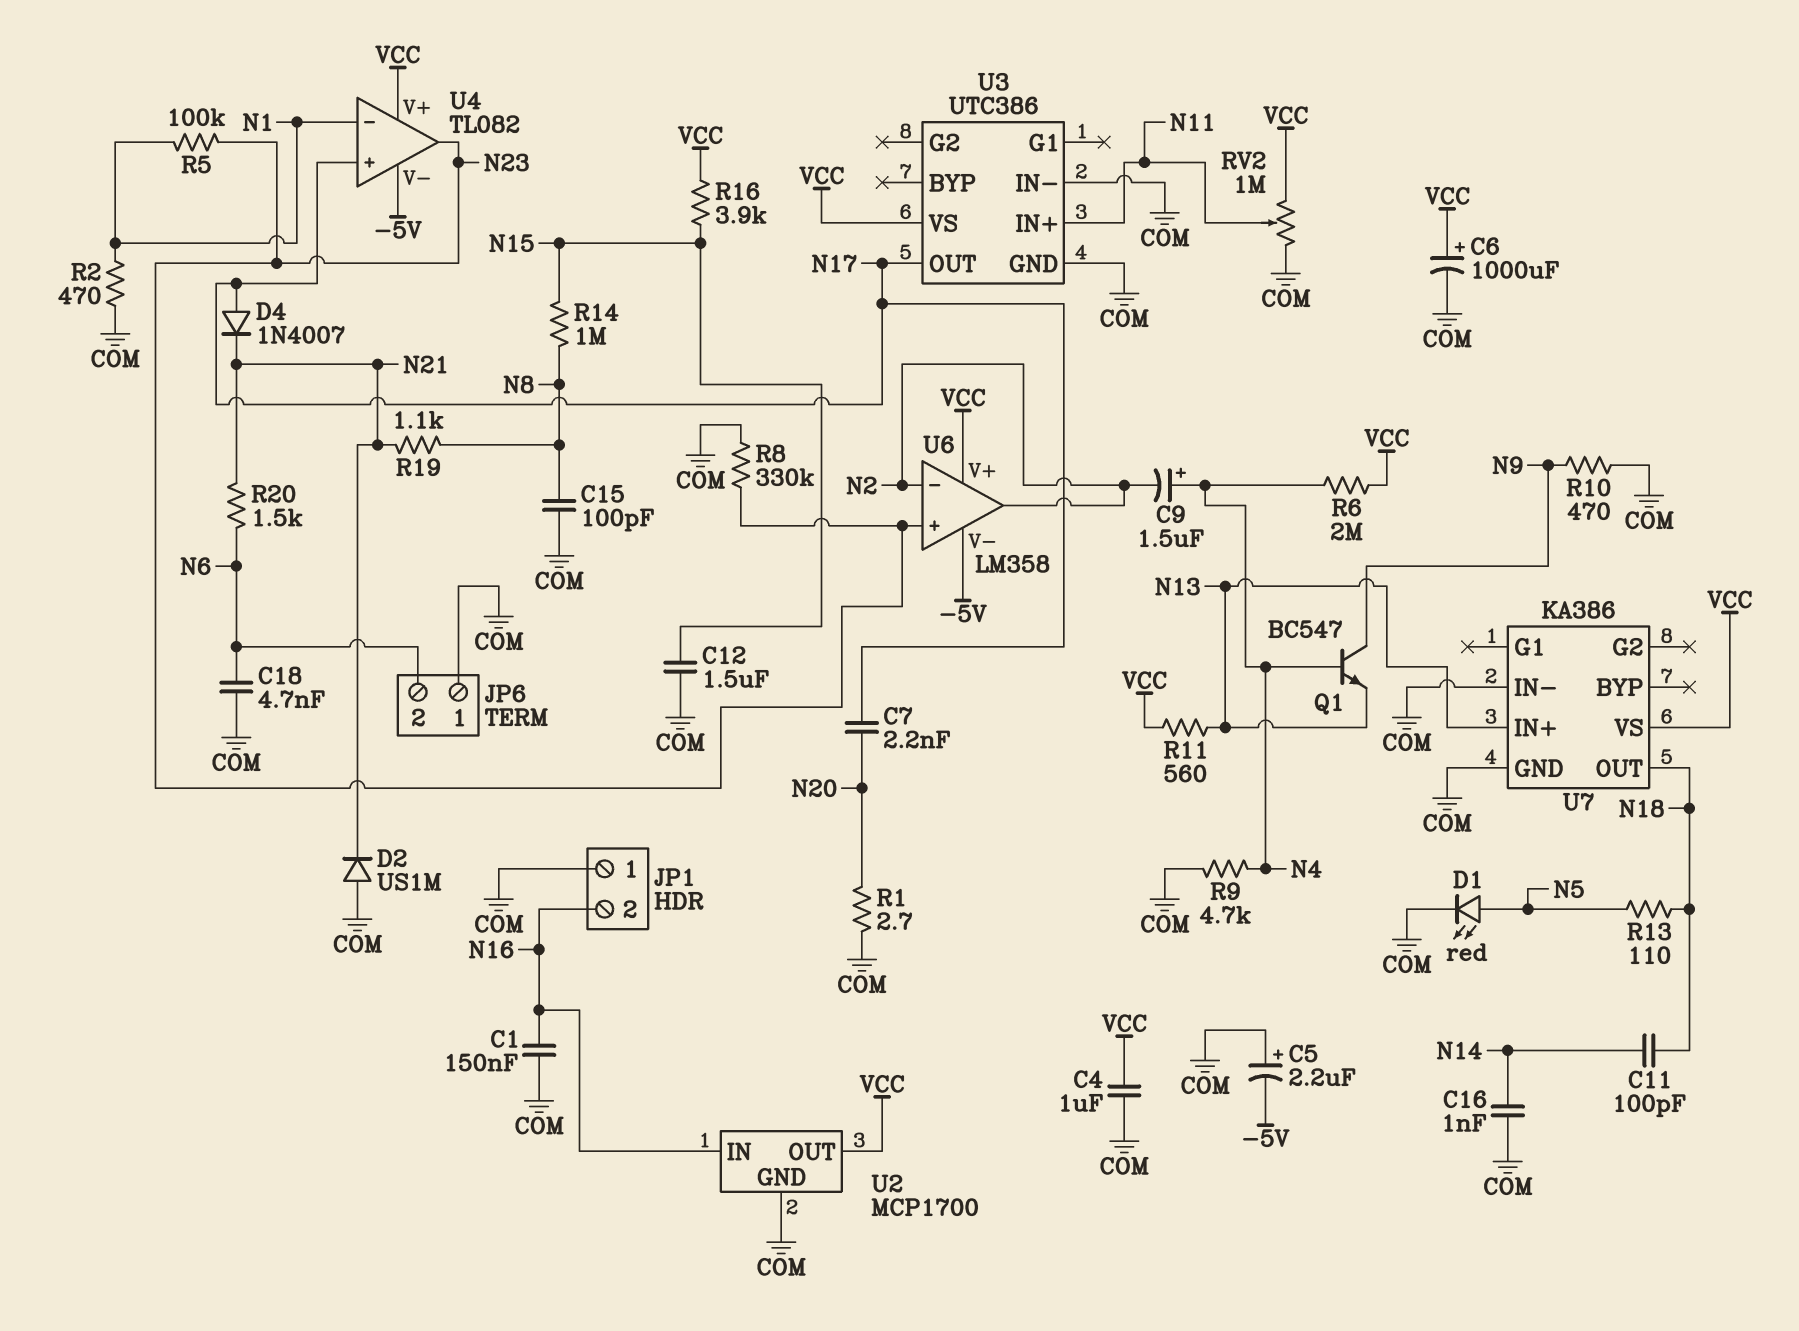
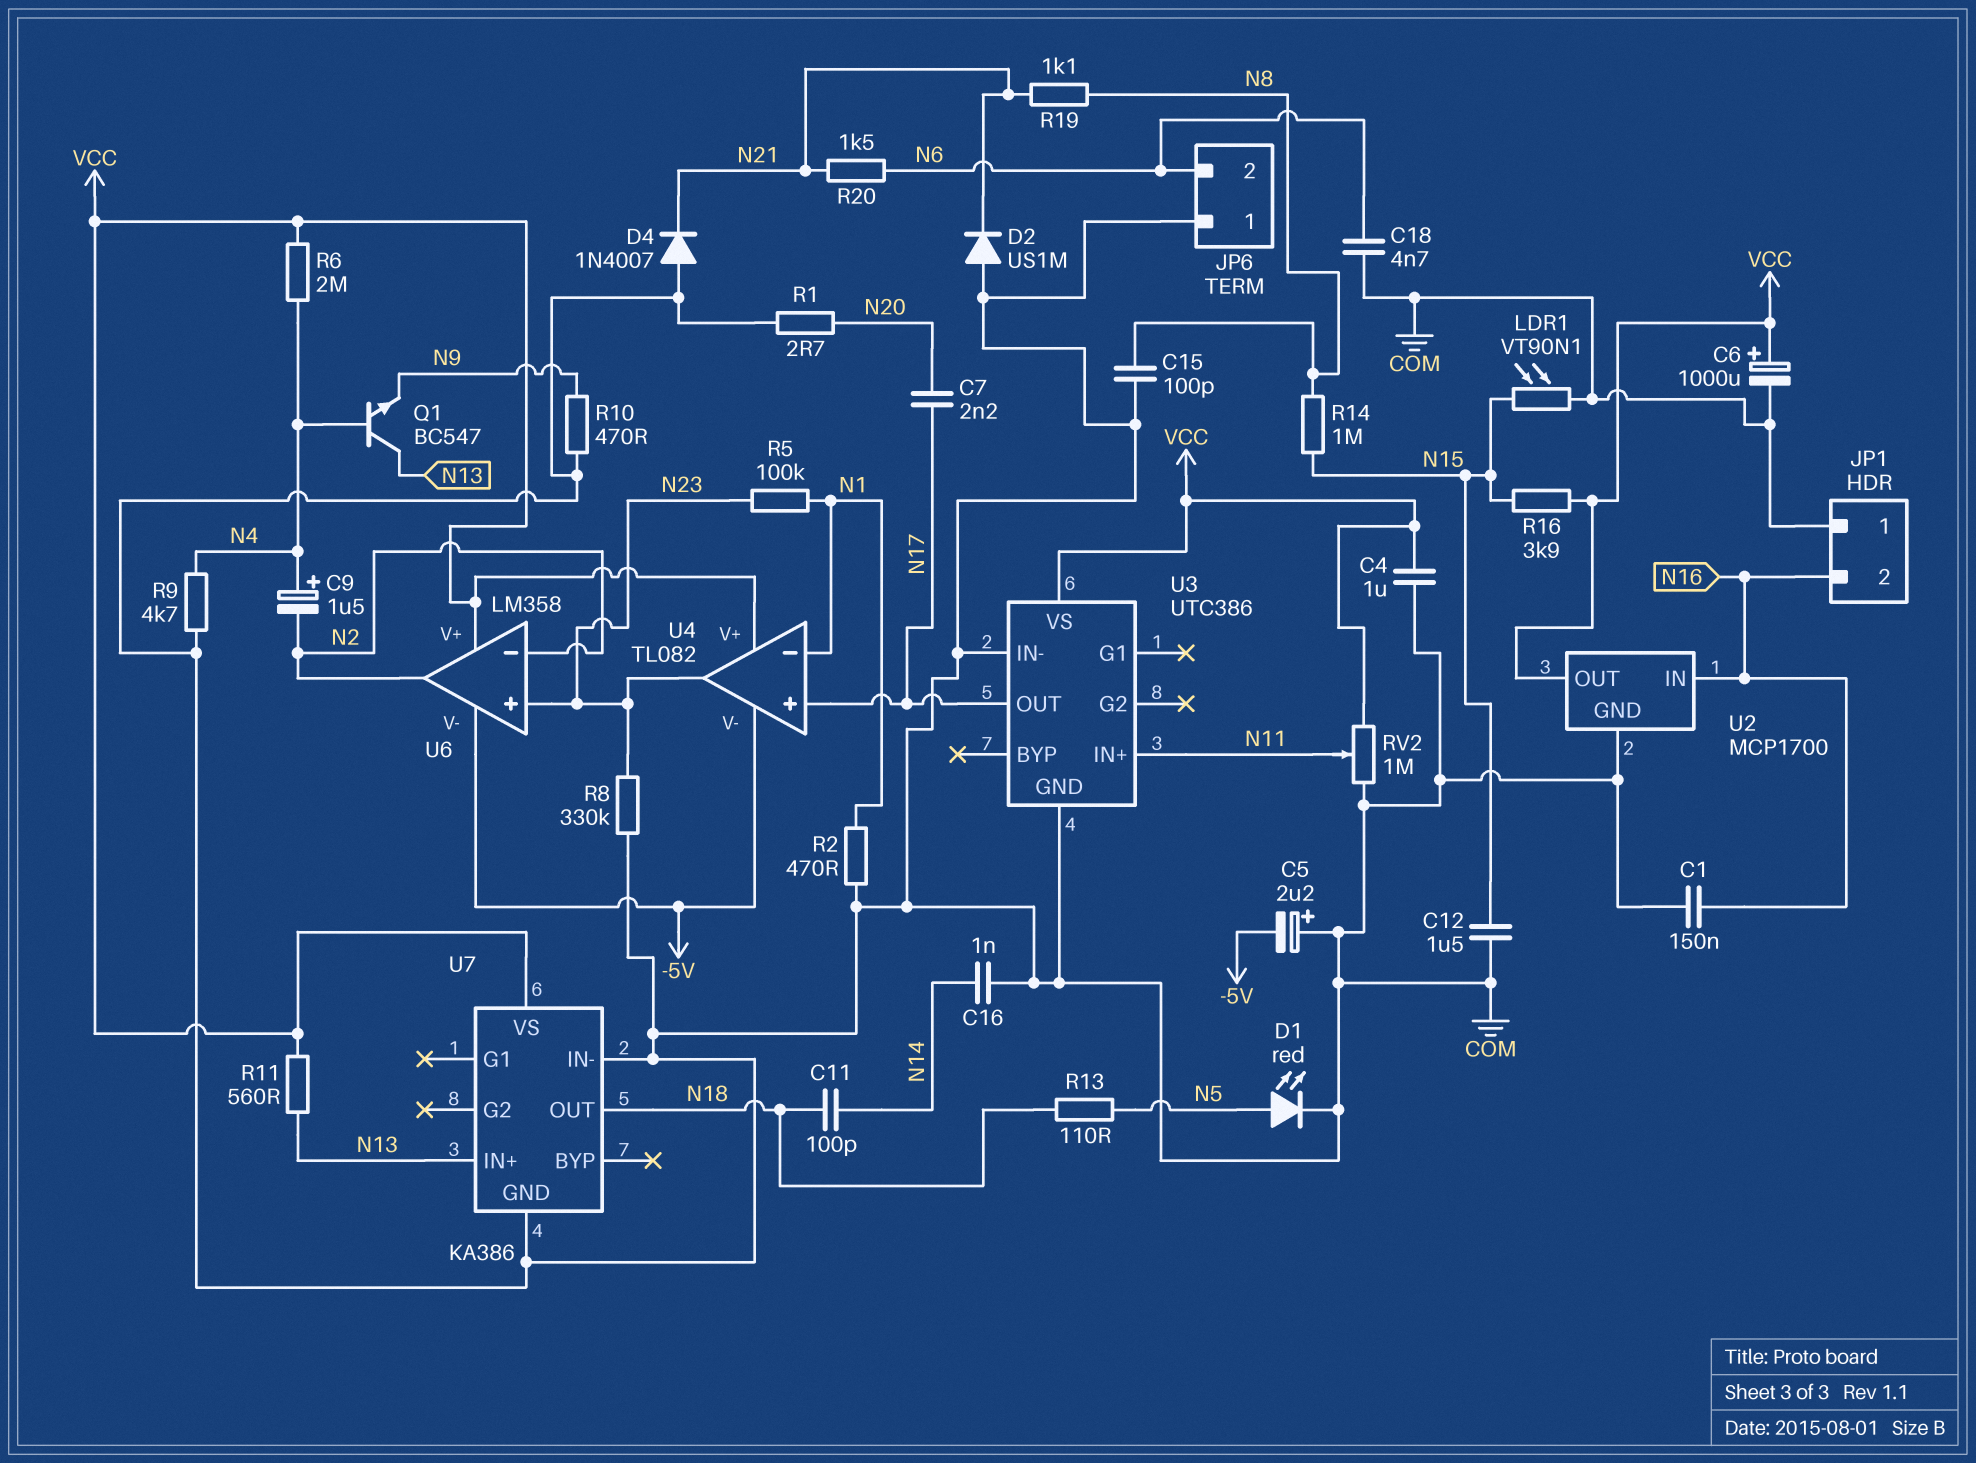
D4: diode 1N4007 (A N17, K N21) -> diode 1N4007 (A COM, K N21)
LDR1: none -> VT90N1 (COM, N15)
Q1: NPN BC547 (B N4, C N9, E N13) -> NPN BC547 (B N4, C N13, E N9)

